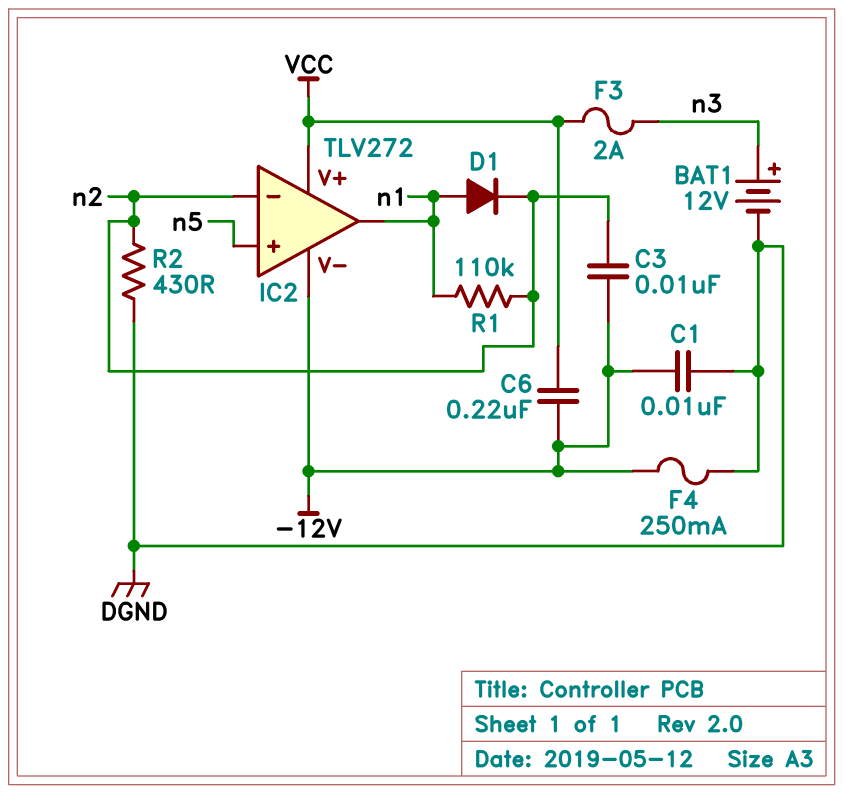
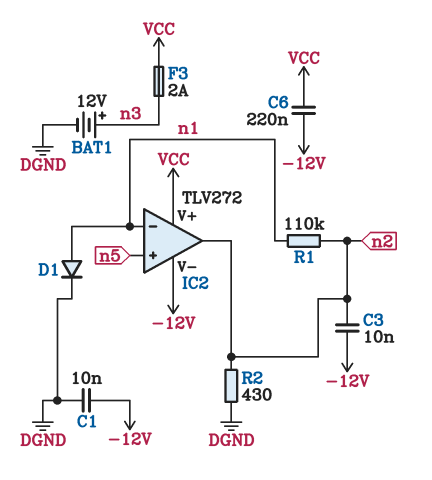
D1: diode (A n1, K n2) -> diode (A n1, K DGND)
F4: 250mA (-12V, DGND) -> none
IC2 pin in-: n2 -> n1
IC2 pin out: n1 -> n2

